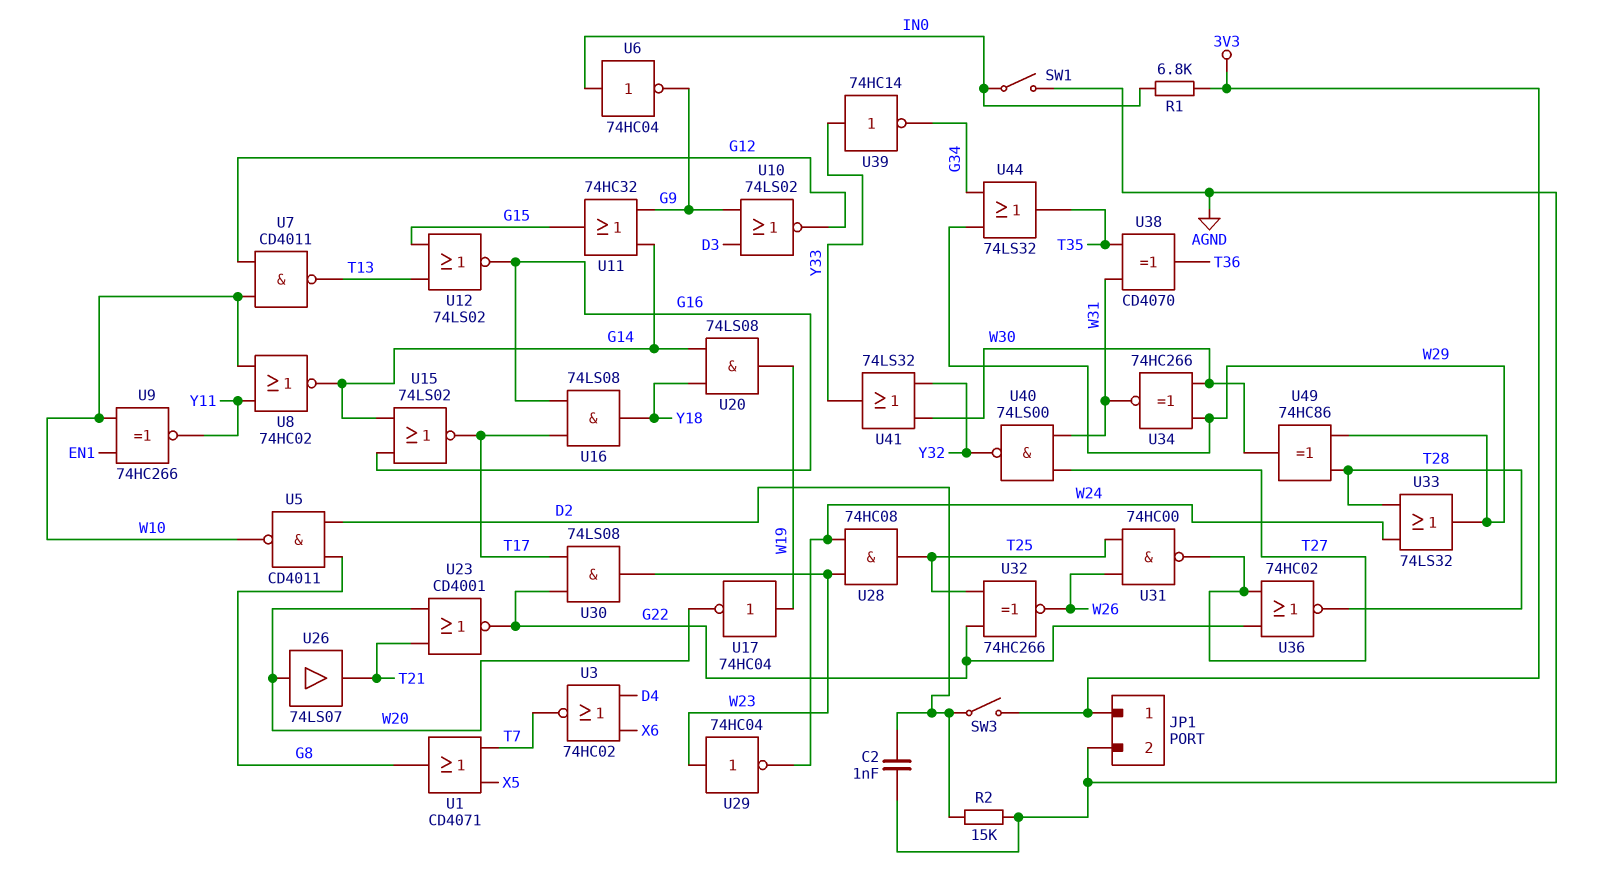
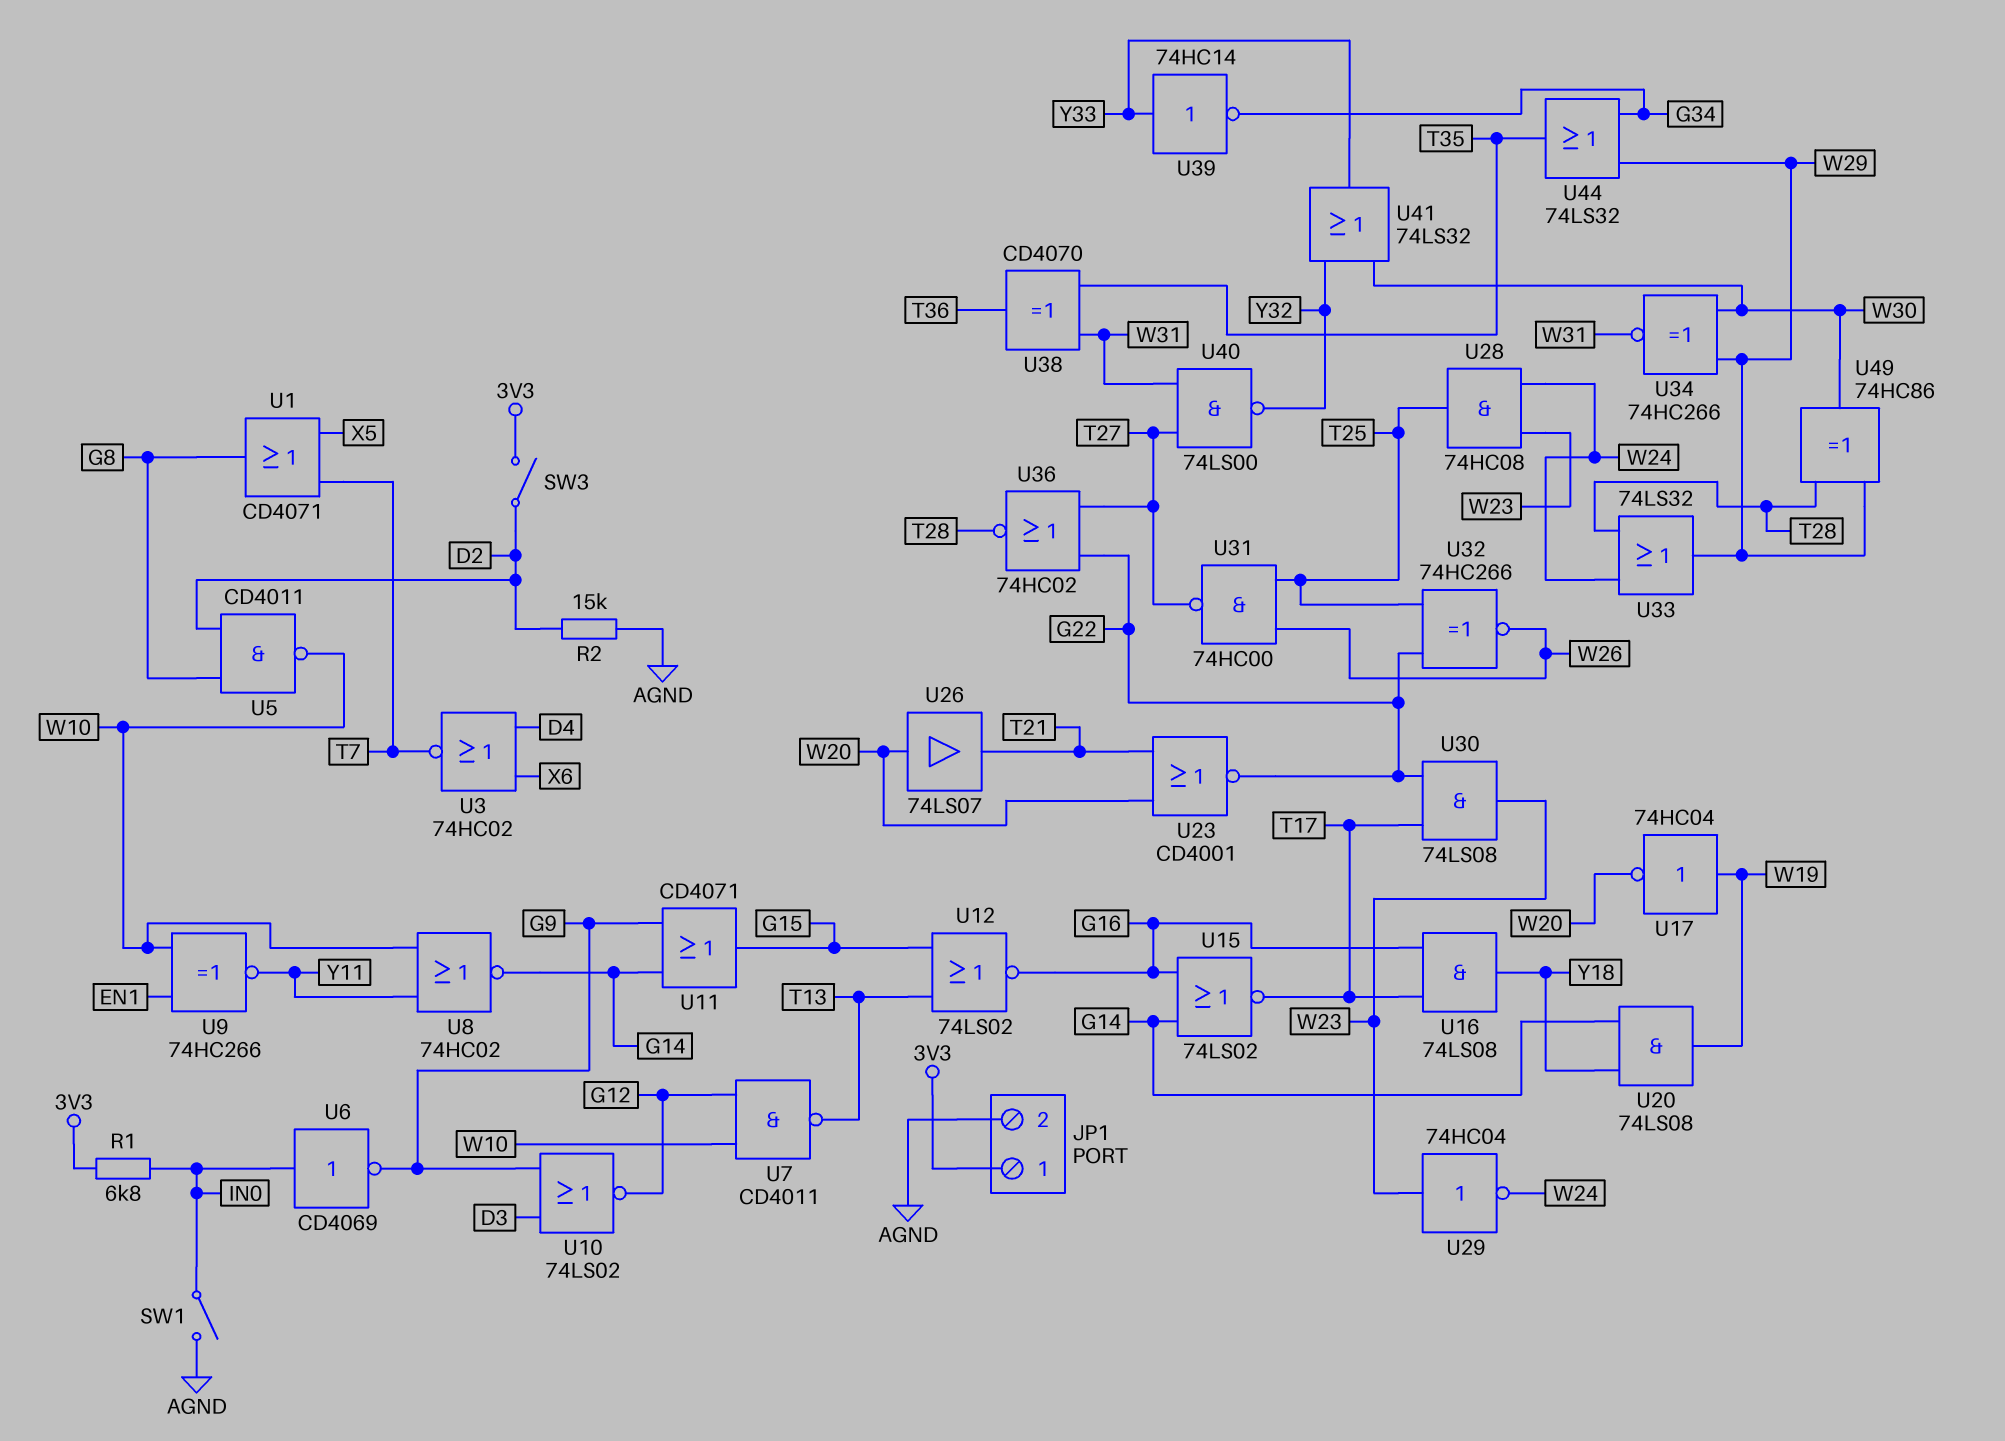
C2: 1nF (AGND, D2) -> none
U6: NOT 74HC04 (in IN0, out G9) -> NOT CD4069 (in IN0, out G9)
U11: OR 74HC32 (in G9, in G14, out G15) -> OR CD4071 (in G9, in G14, out G15)

